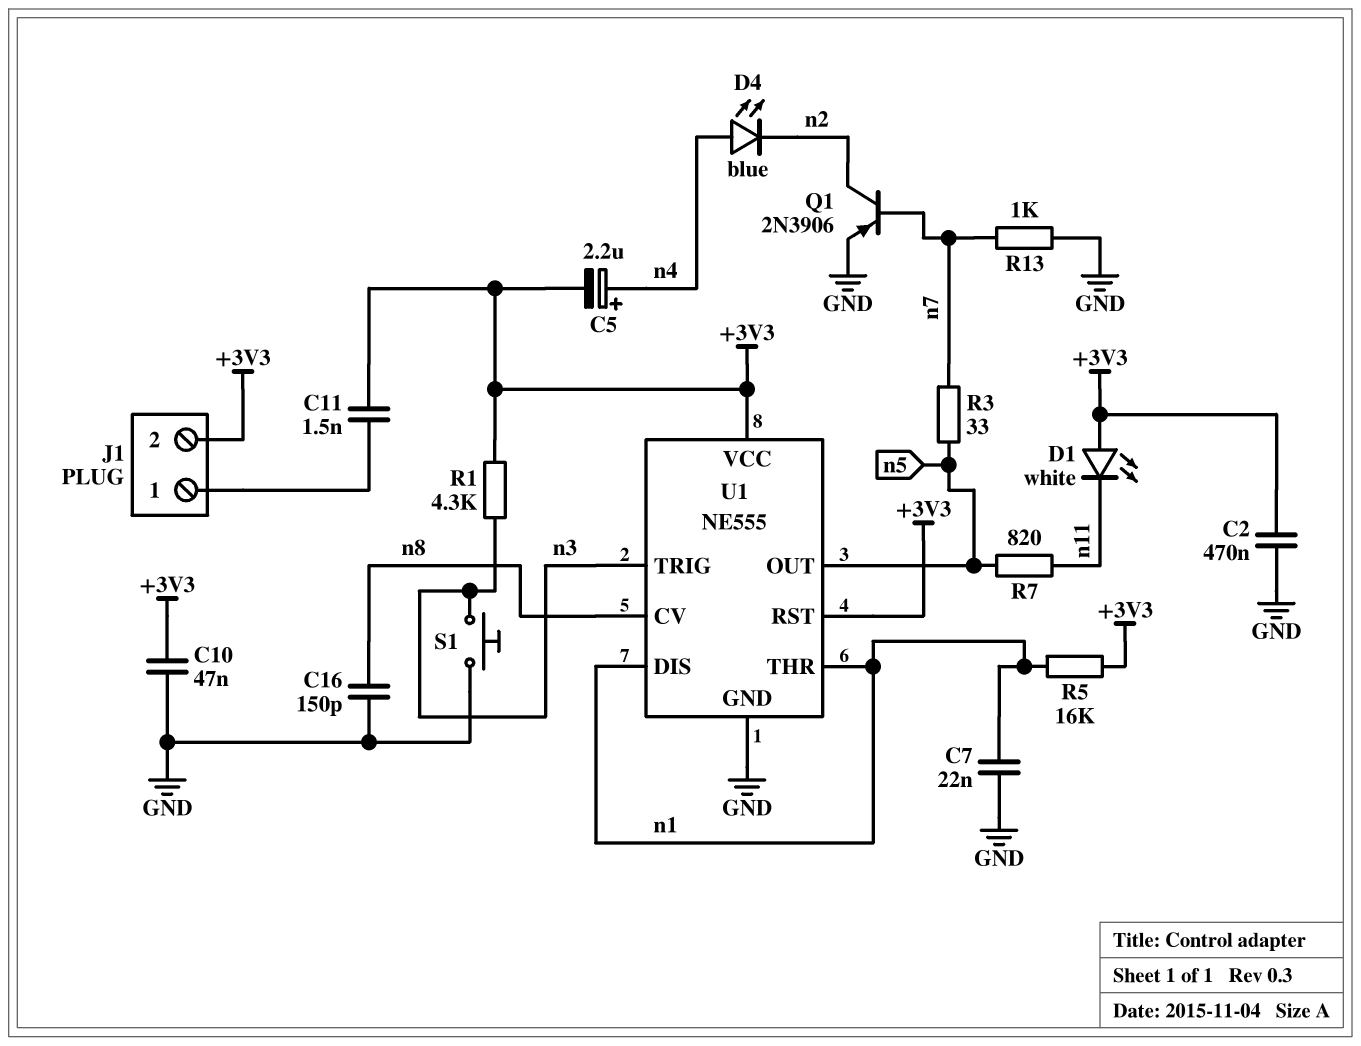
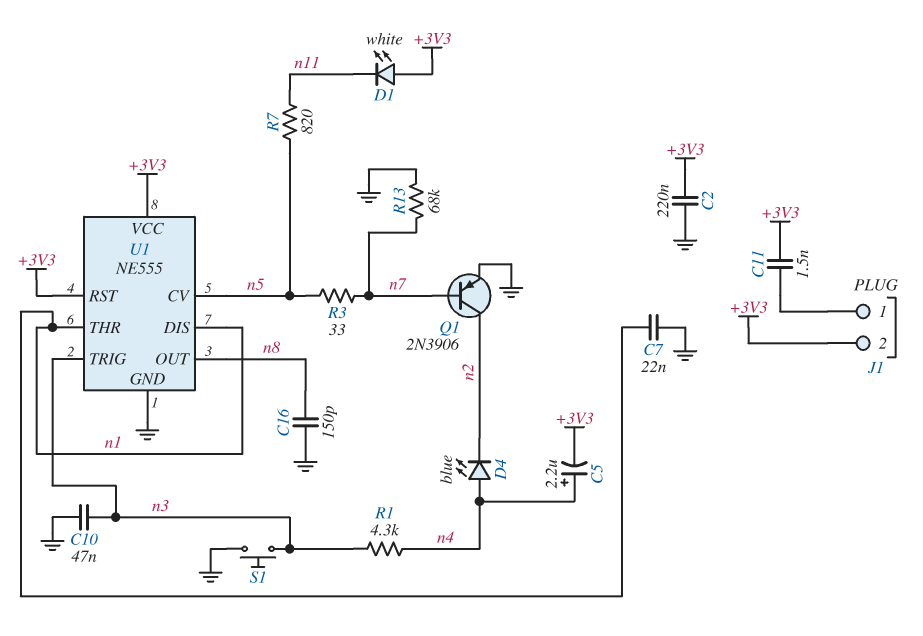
C2: 470nF (+3V3, GND) -> 220nF (+3V3, GND)
C10: 47nF (+3V3, GND) -> 47nF (GND, n3)
R1: 4.3k (+3V3, n3) -> 4.3k (n3, n4)
R5: 16k (+3V3, n1) -> none
R13: 1k (GND, n7) -> 68k (GND, n7)
U1 pin CV: n8 -> n5
U1 pin OUT: n5 -> n8

